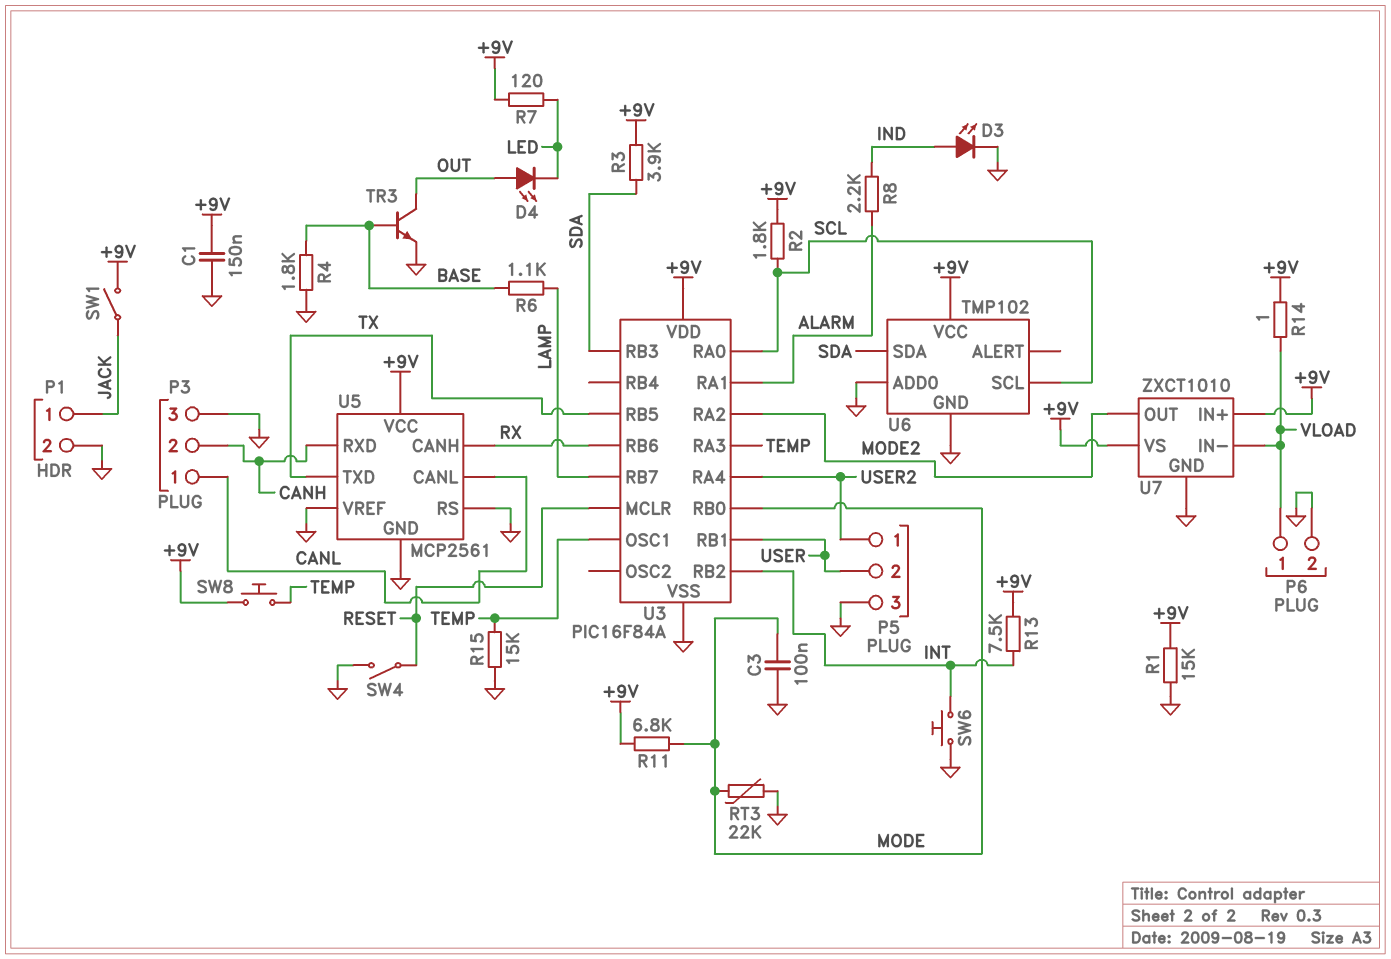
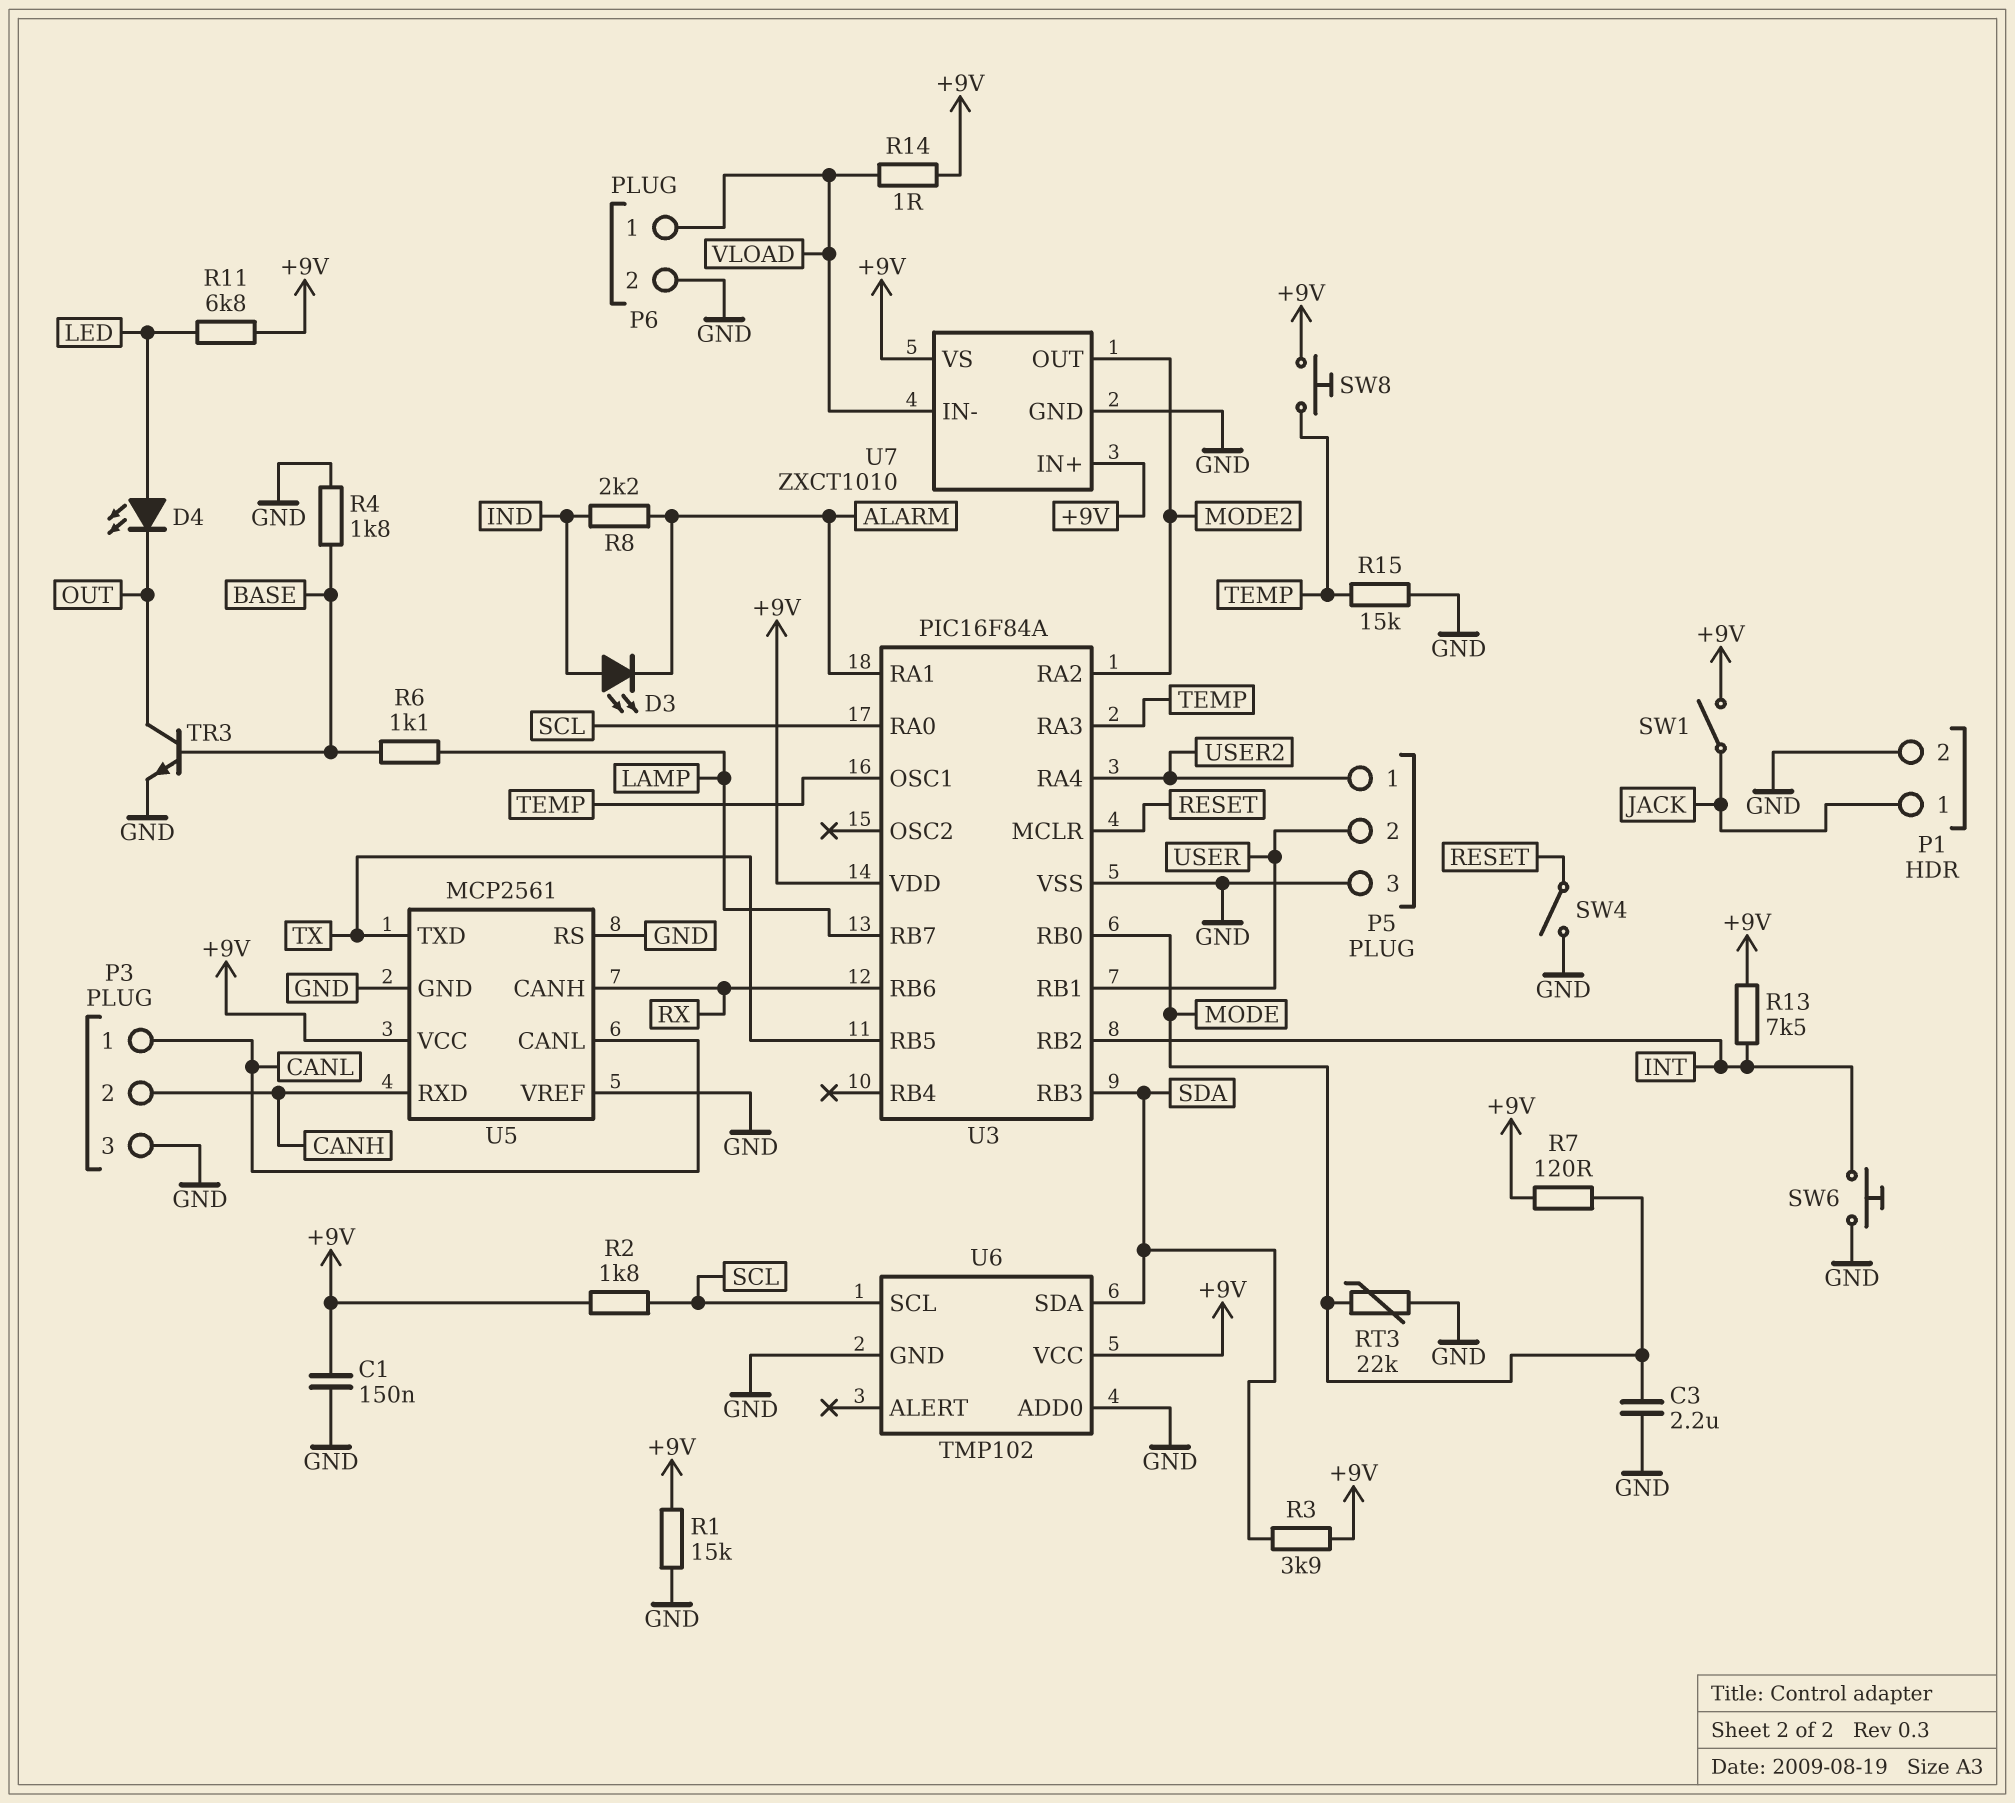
C3: 100nF (GND, MODE) -> 2.2uF (GND, MODE)
D3: LED (A IND, K GND) -> LED (A IND, K ALARM)
D4: LED (A OUT, K LED) -> LED (A LED, K OUT)
R7: 120 (+9V, LED) -> 120 (+9V, MODE)
R11: 6.8k (+9V, MODE) -> 6.8k (+9V, LED)

